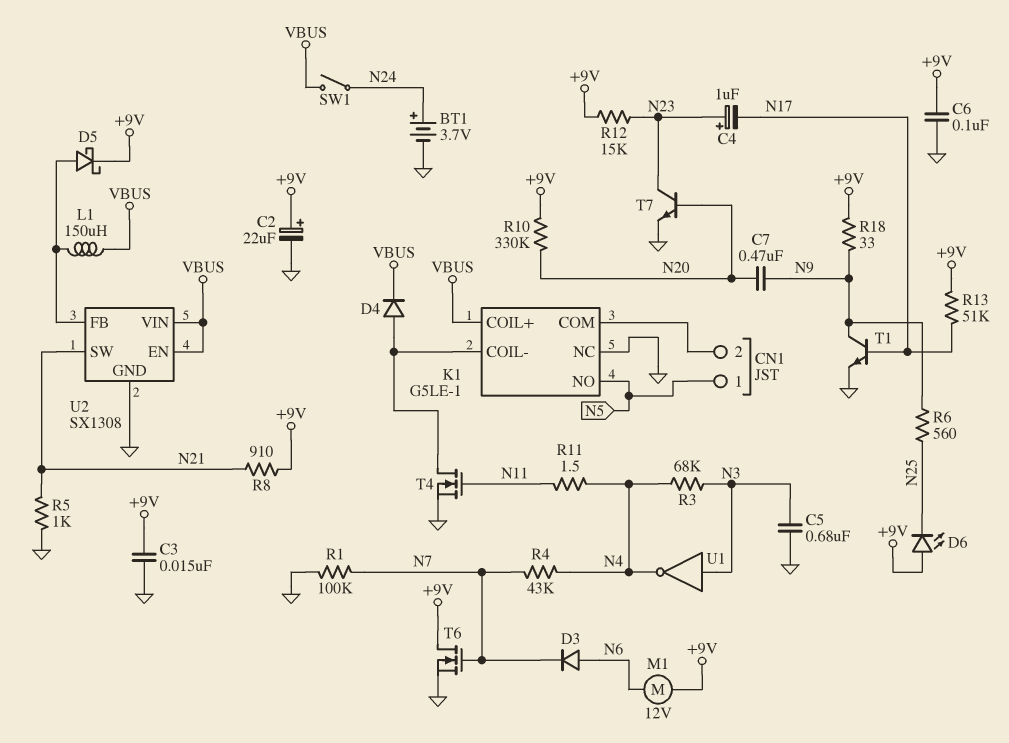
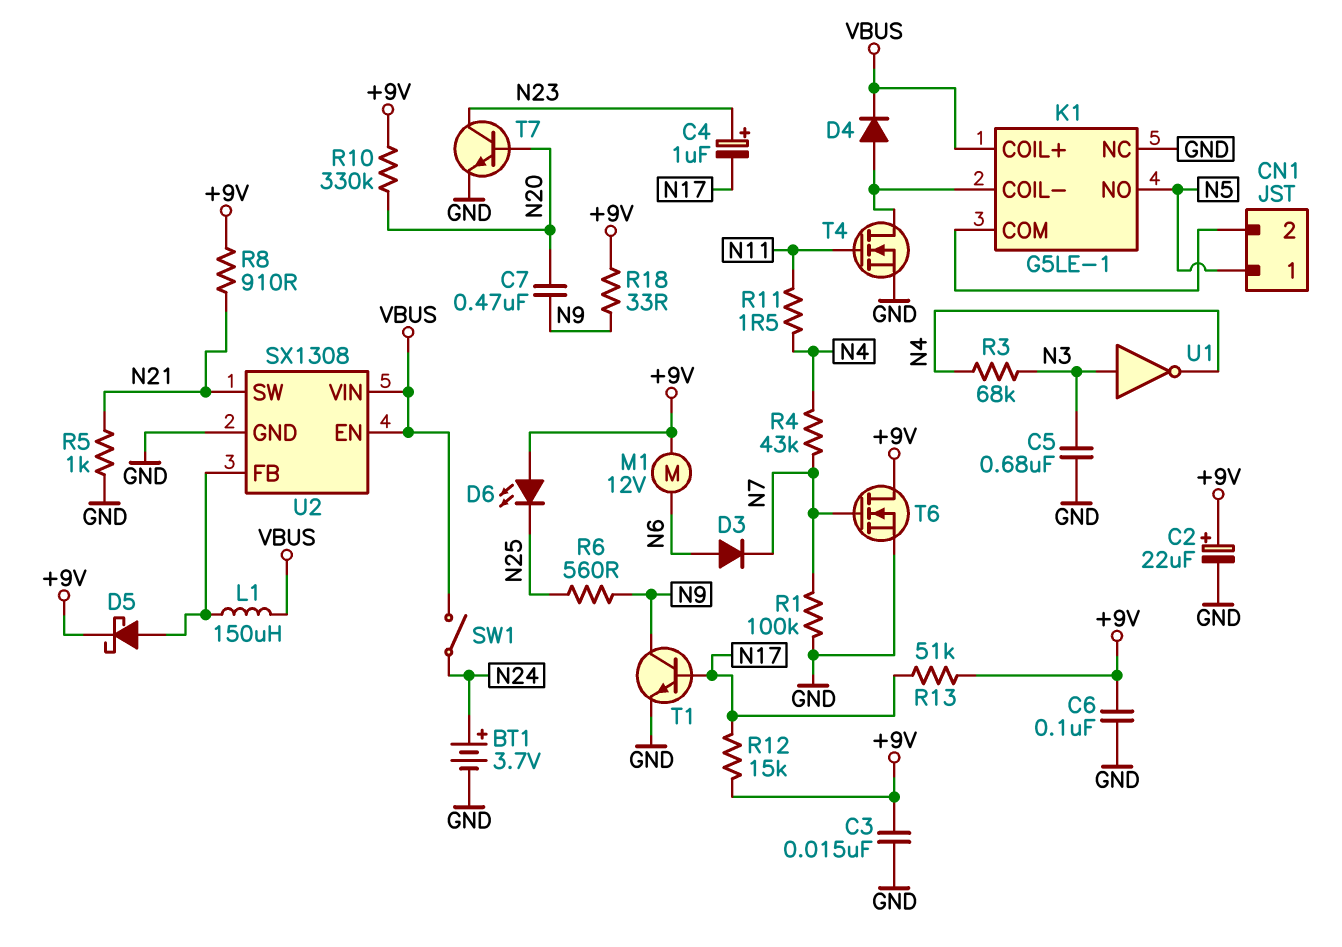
R12: 15k (+9V, N23) -> 15k (+9V, N17)

